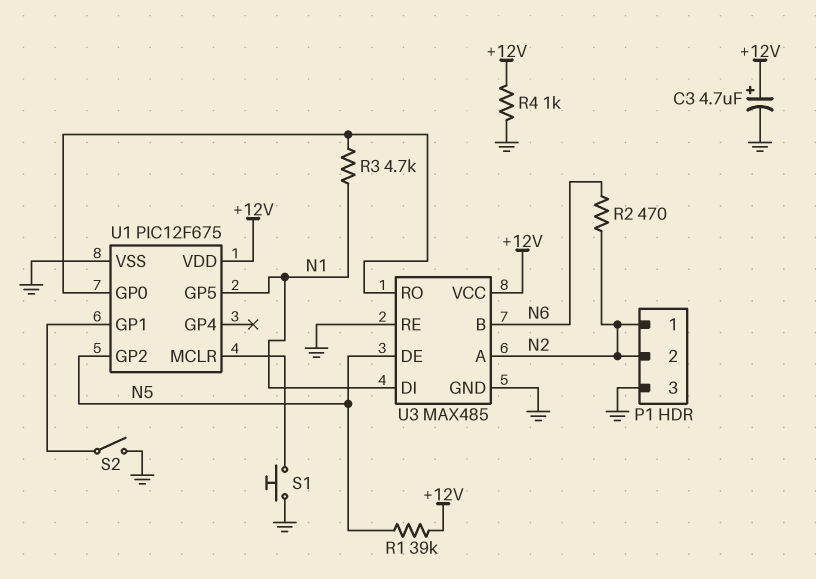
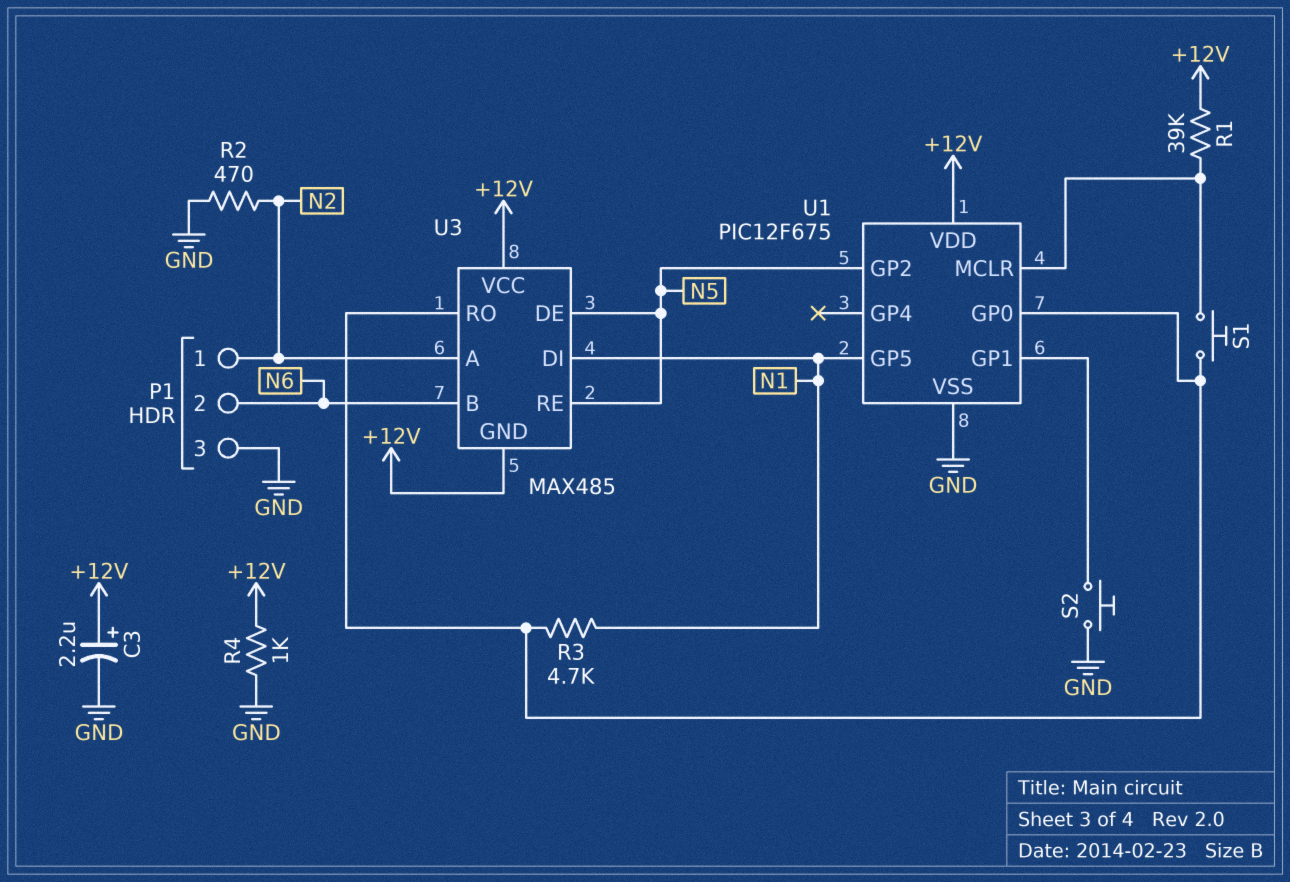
C3: 4.7uF (plus +12V, minus GND) -> 2.2uF (plus +12V, minus GND)
P1 pin 2: N2 -> N6
R1: 39k (+12V, N5) -> 39k (+12V, U1/MCLR)
R2: 470 (N2, N6) -> 470 (GND, N2)
S1: button (GND, U1/MCLR) -> button (U1/GP0, U1/MCLR)
S2: switch (GND, U1/GP1) -> button (GND, U1/GP1)
U3 pin GND: GND -> +12V
U3 pin RE: GND -> N5

